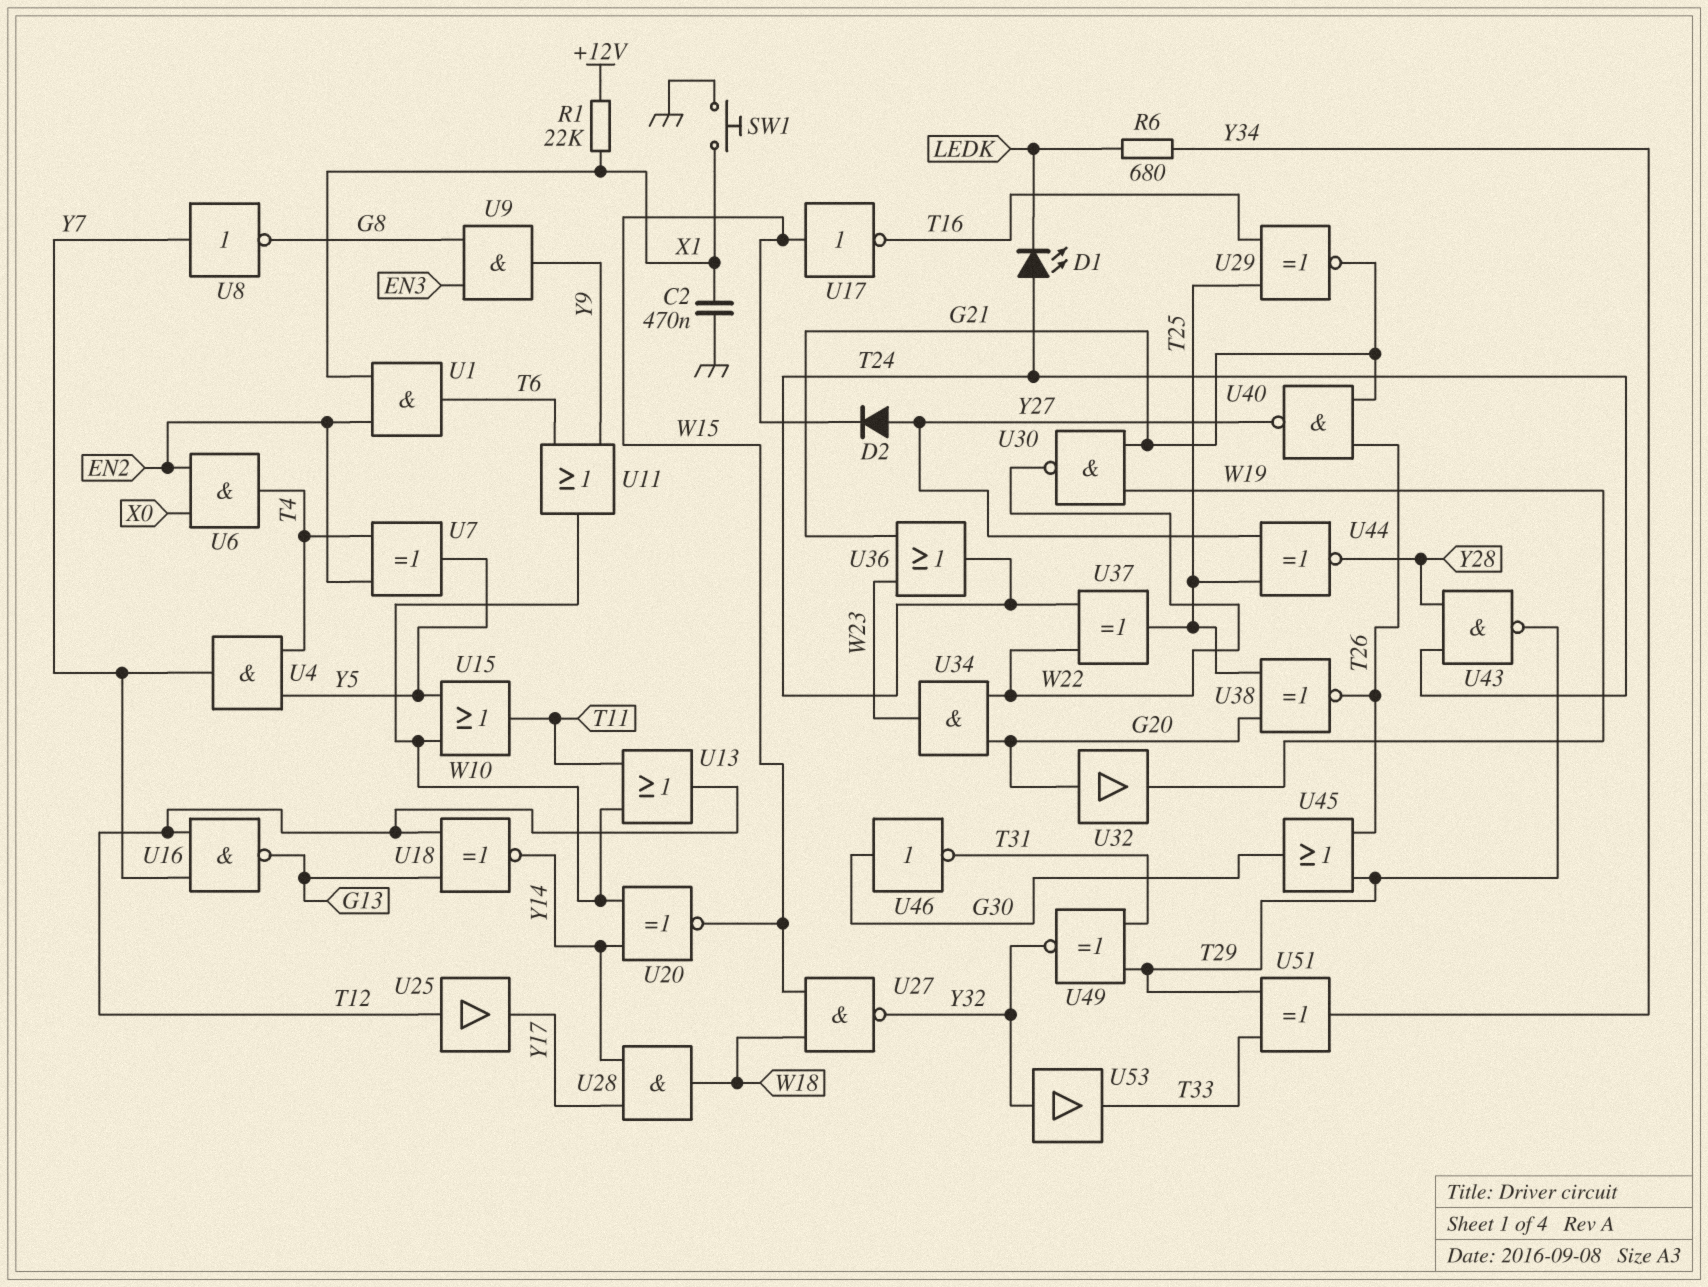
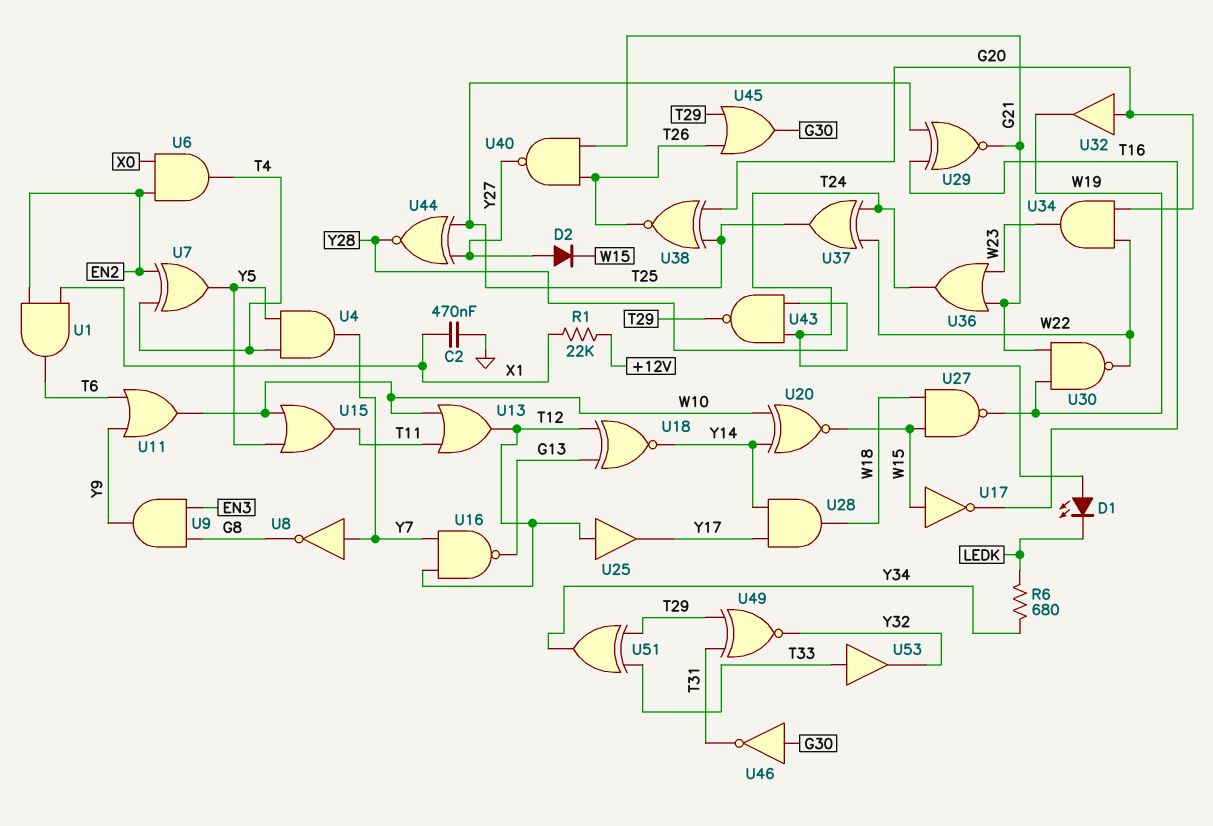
SW1: button (GND, X1) -> none
U27: NAND (in W15, in W18, out Y32) -> NAND (in W15, in W18, out W19)
U53: buffer (in Y32, out T33) -> buffer (in T33, out Y32)

